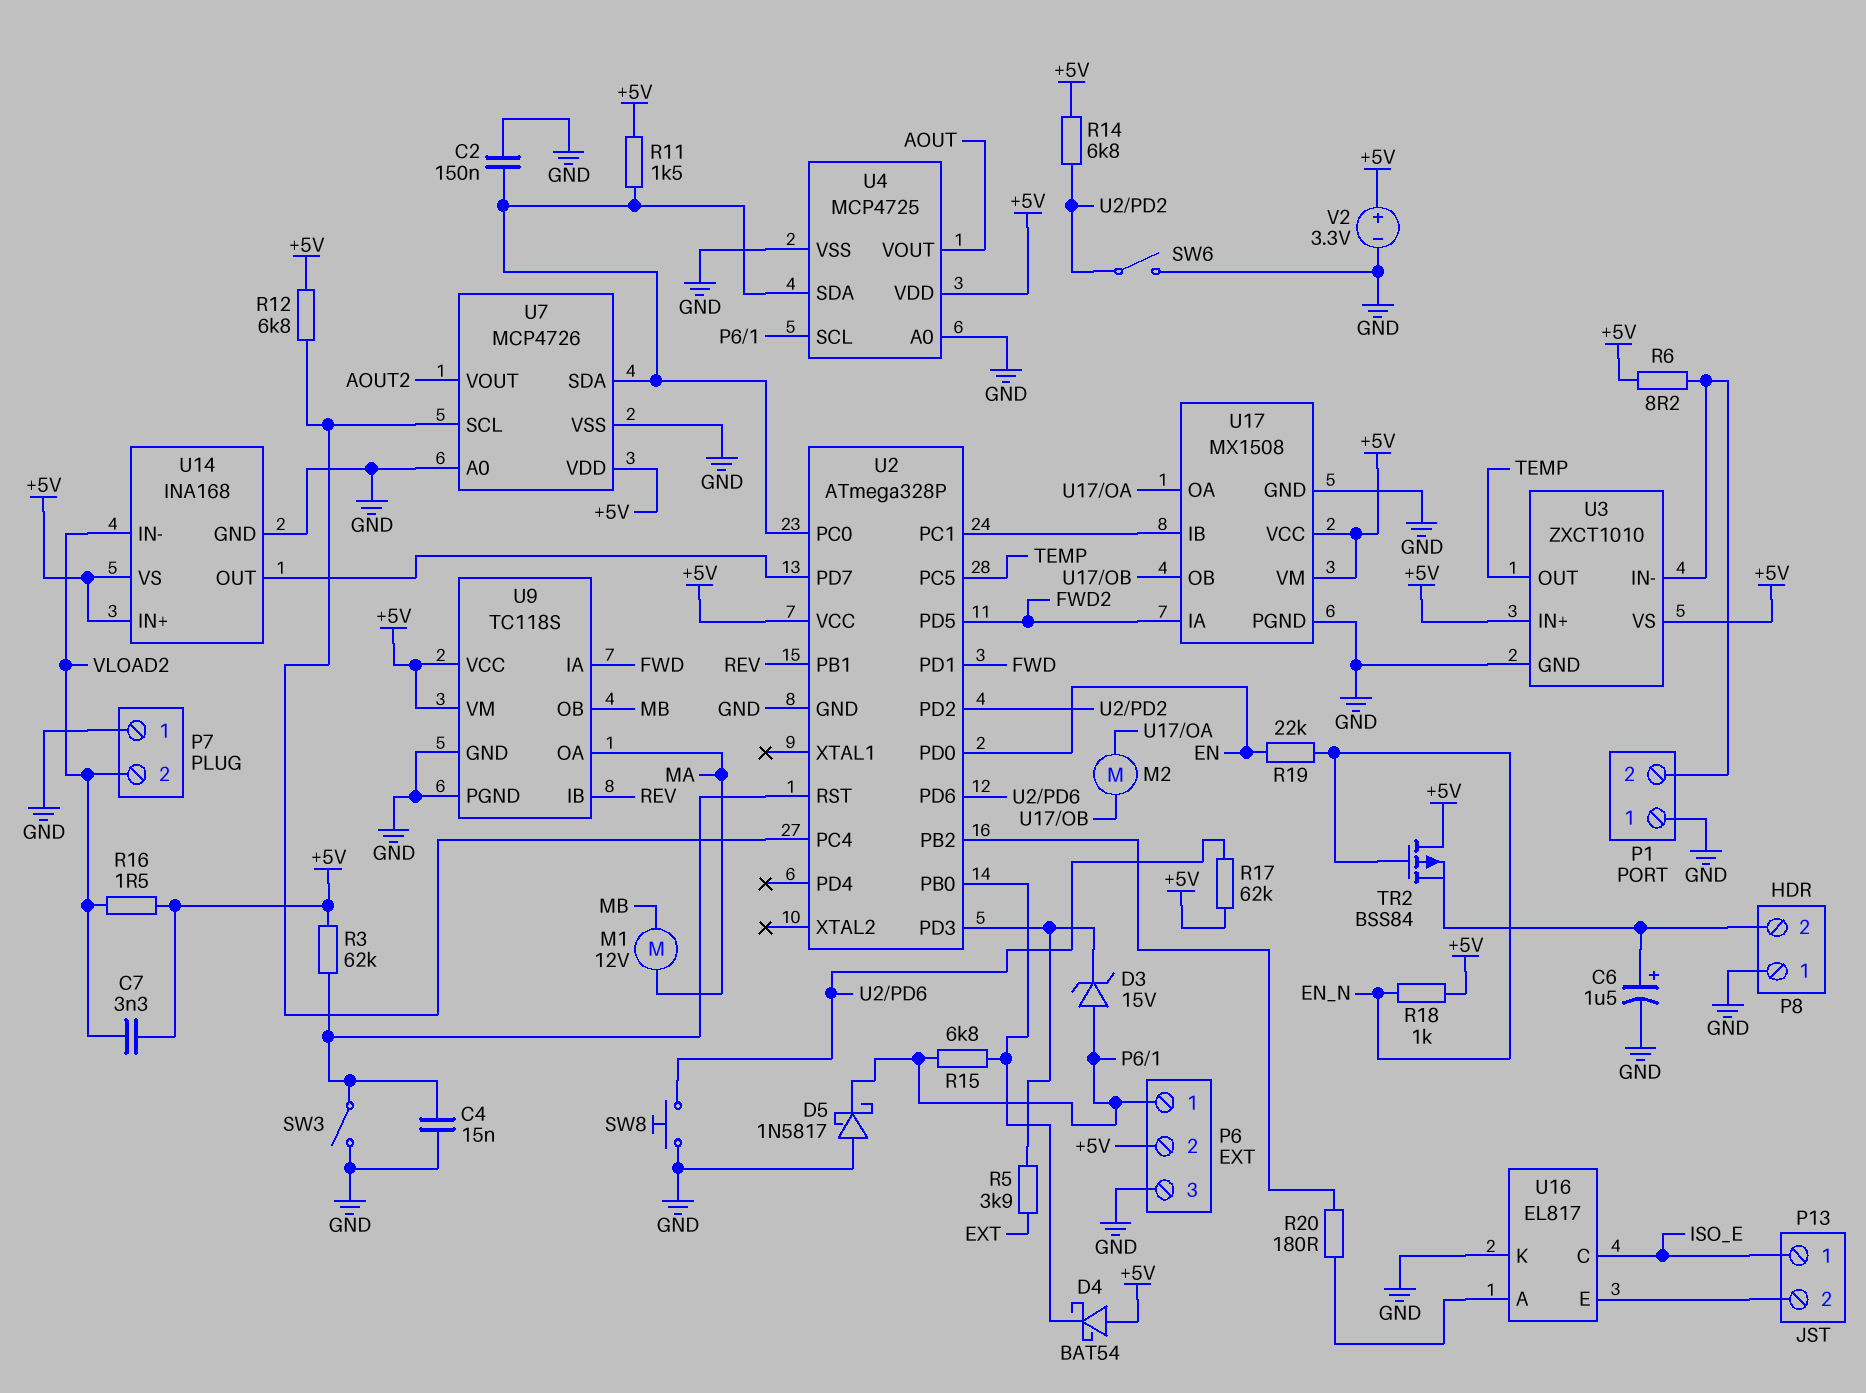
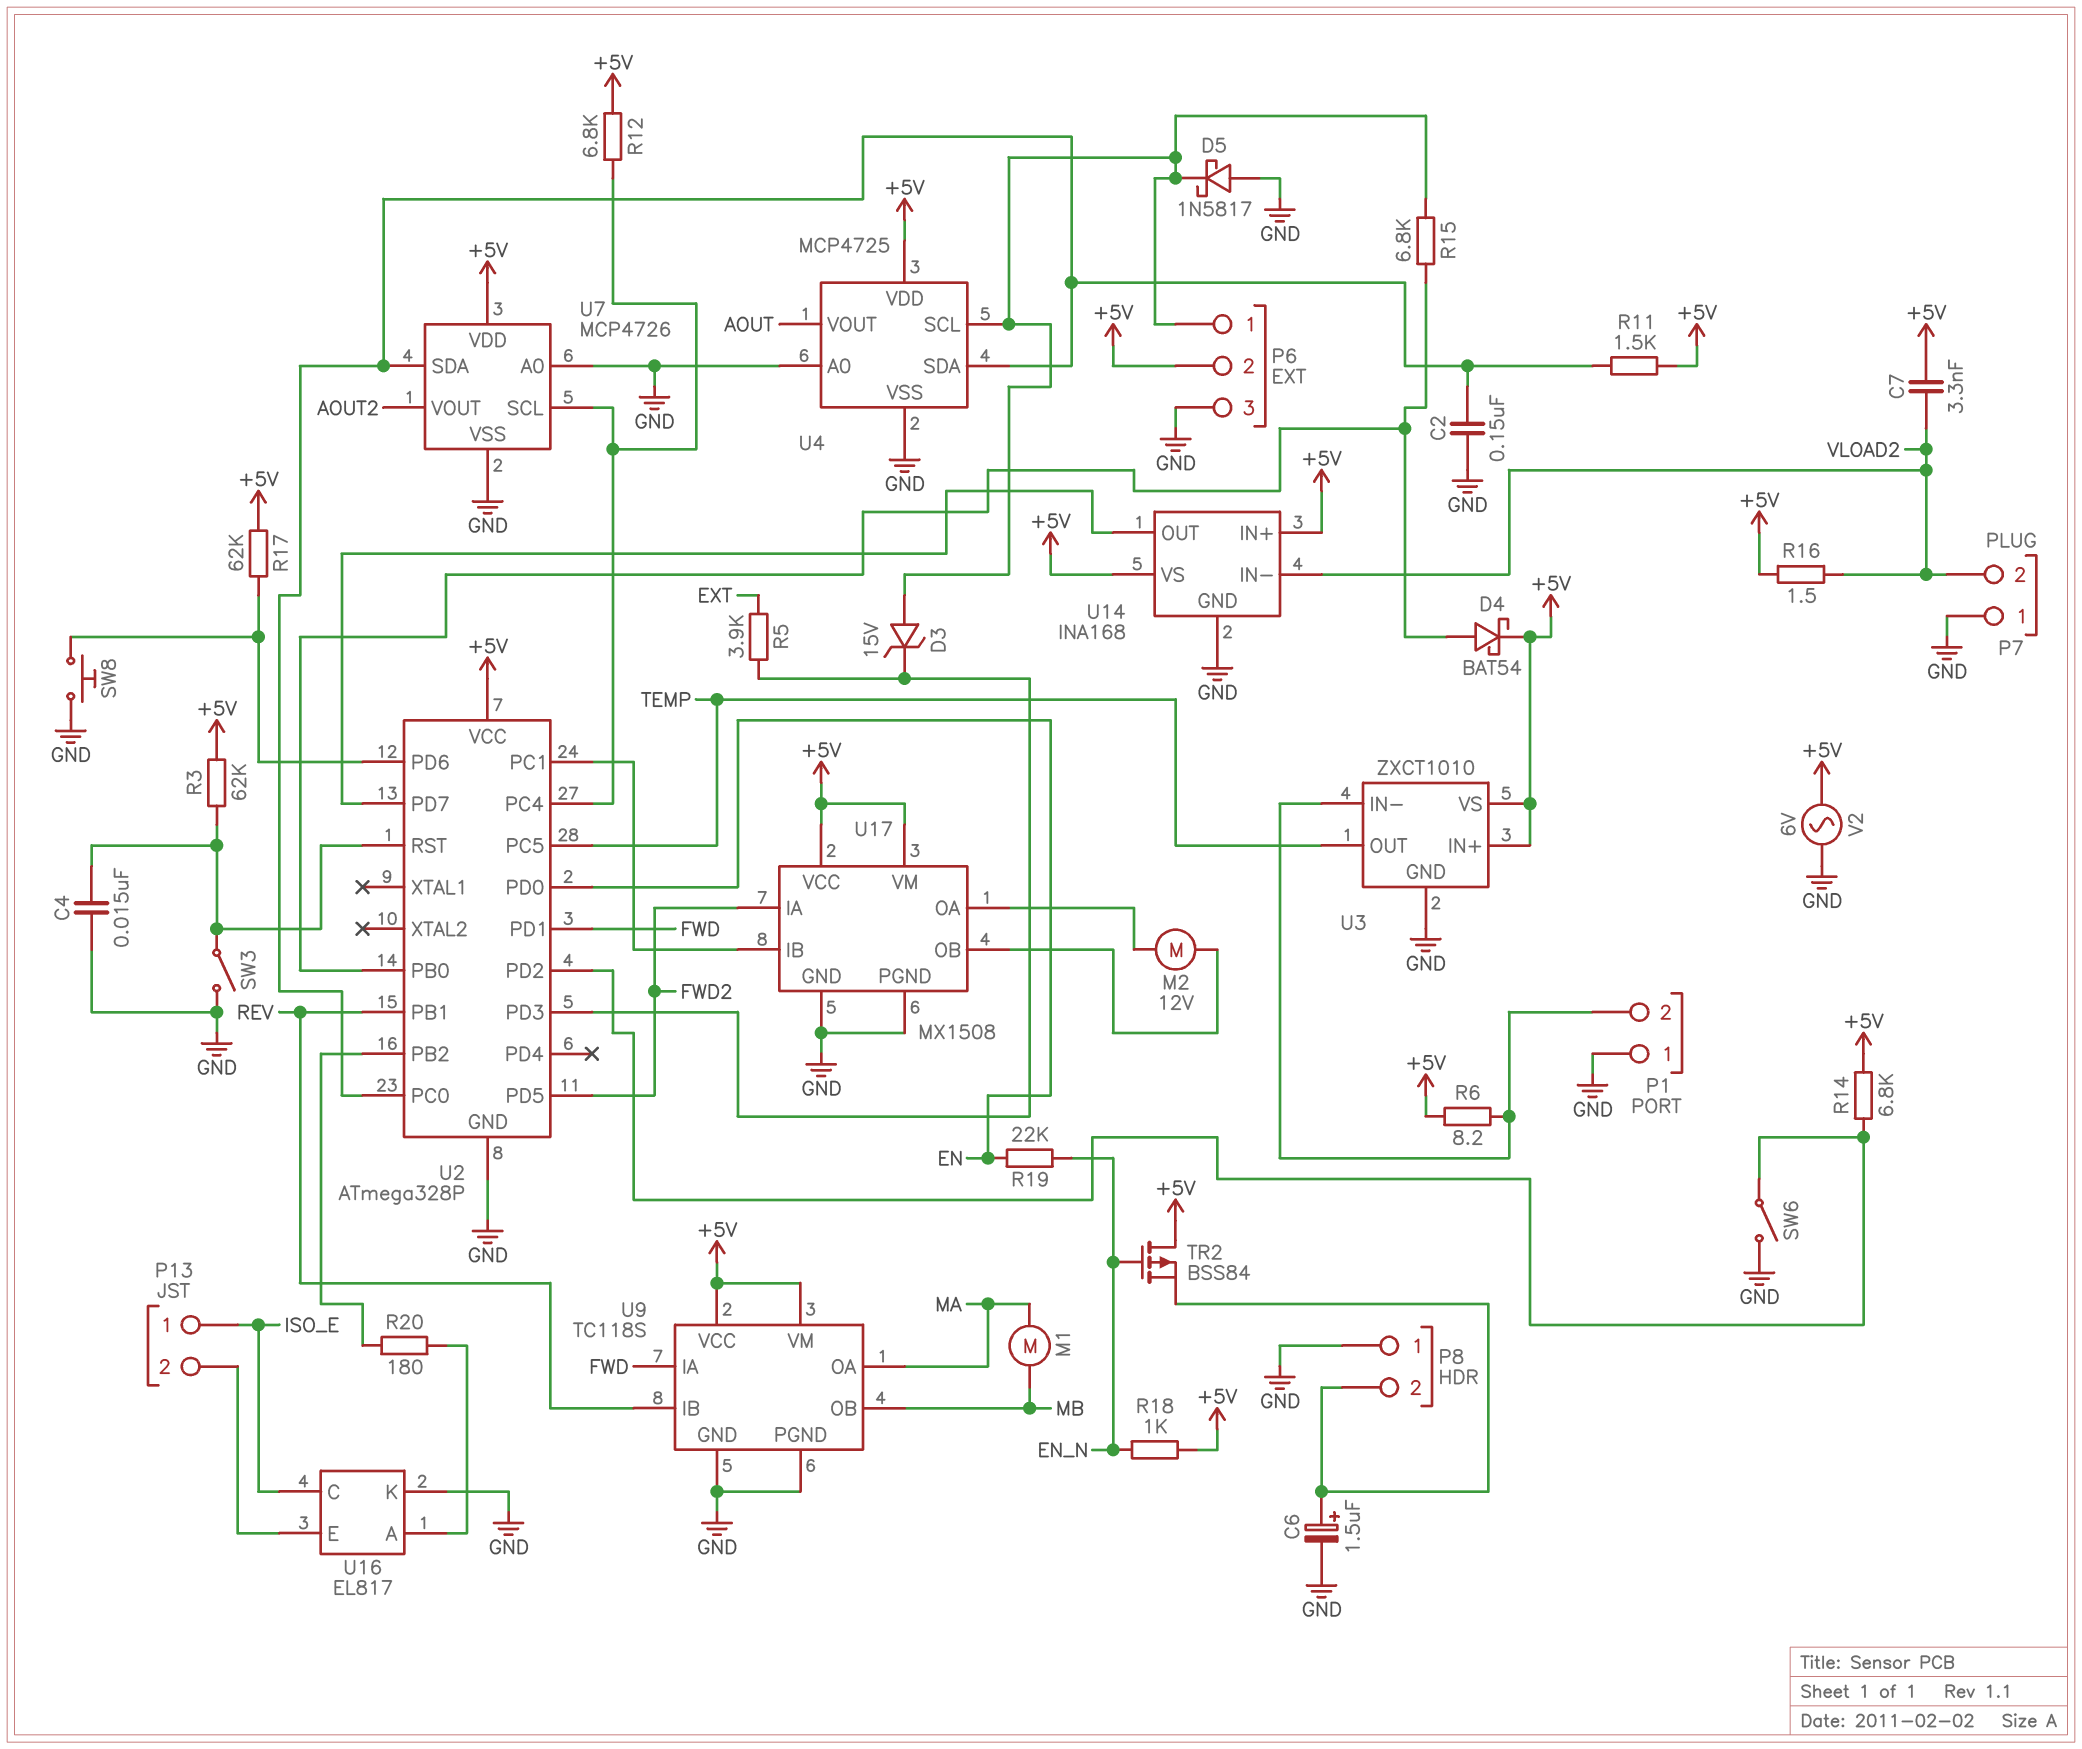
D4: schottky BAT54 (A +5V, K U2/PB0) -> schottky BAT54 (A U2/PB0, K +5V)
M1: motor 12V (MA, MB) -> motor (MA, MB)
M2: motor (U17/OA, U17/OB) -> motor 12V (U17/OA, U17/OB)
V2: 3.3V (plus +5V, minus GND) -> AC 6V (+5V, GND)

